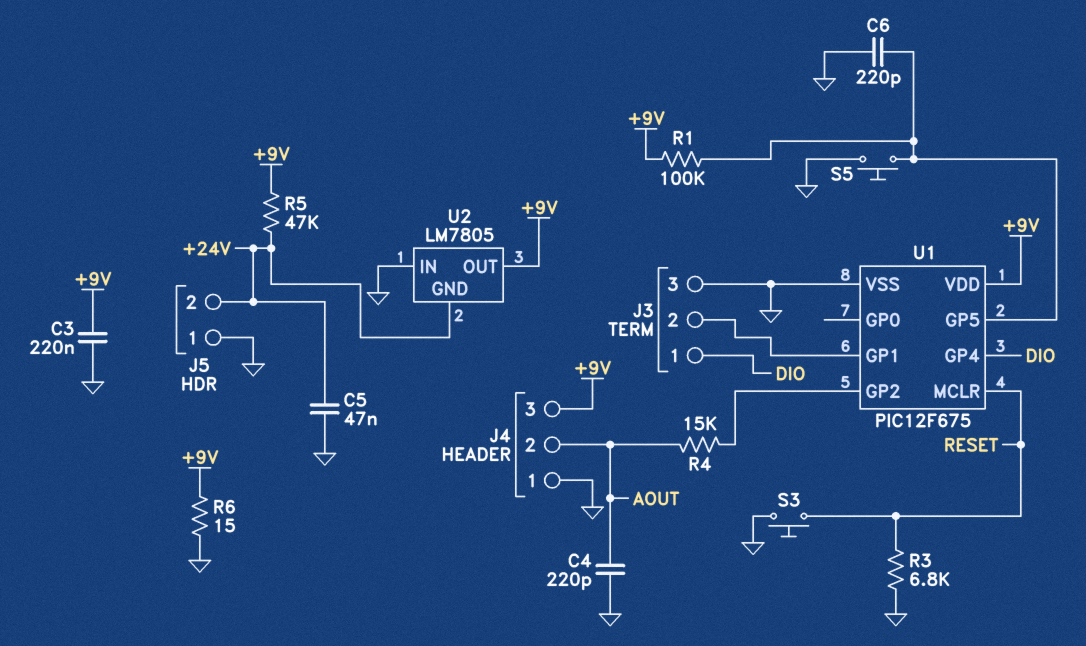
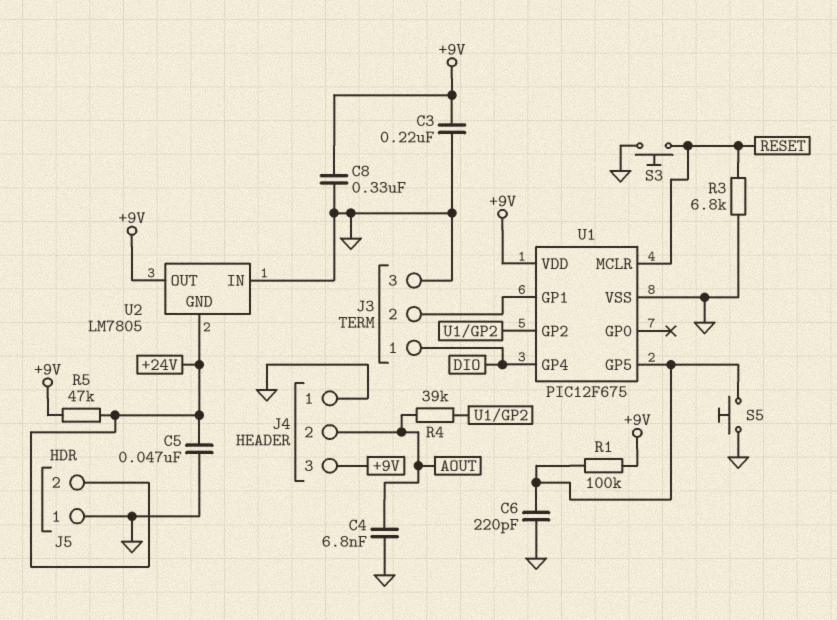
C4: 220pF (AOUT, GND) -> 6.8nF (AOUT, GND)
C8: none -> 330nF (+9V, GND)
R4: 15k (AOUT, U1/GP2) -> 39k (AOUT, U1/GP2)
R6: 15 (+9V, GND) -> none

